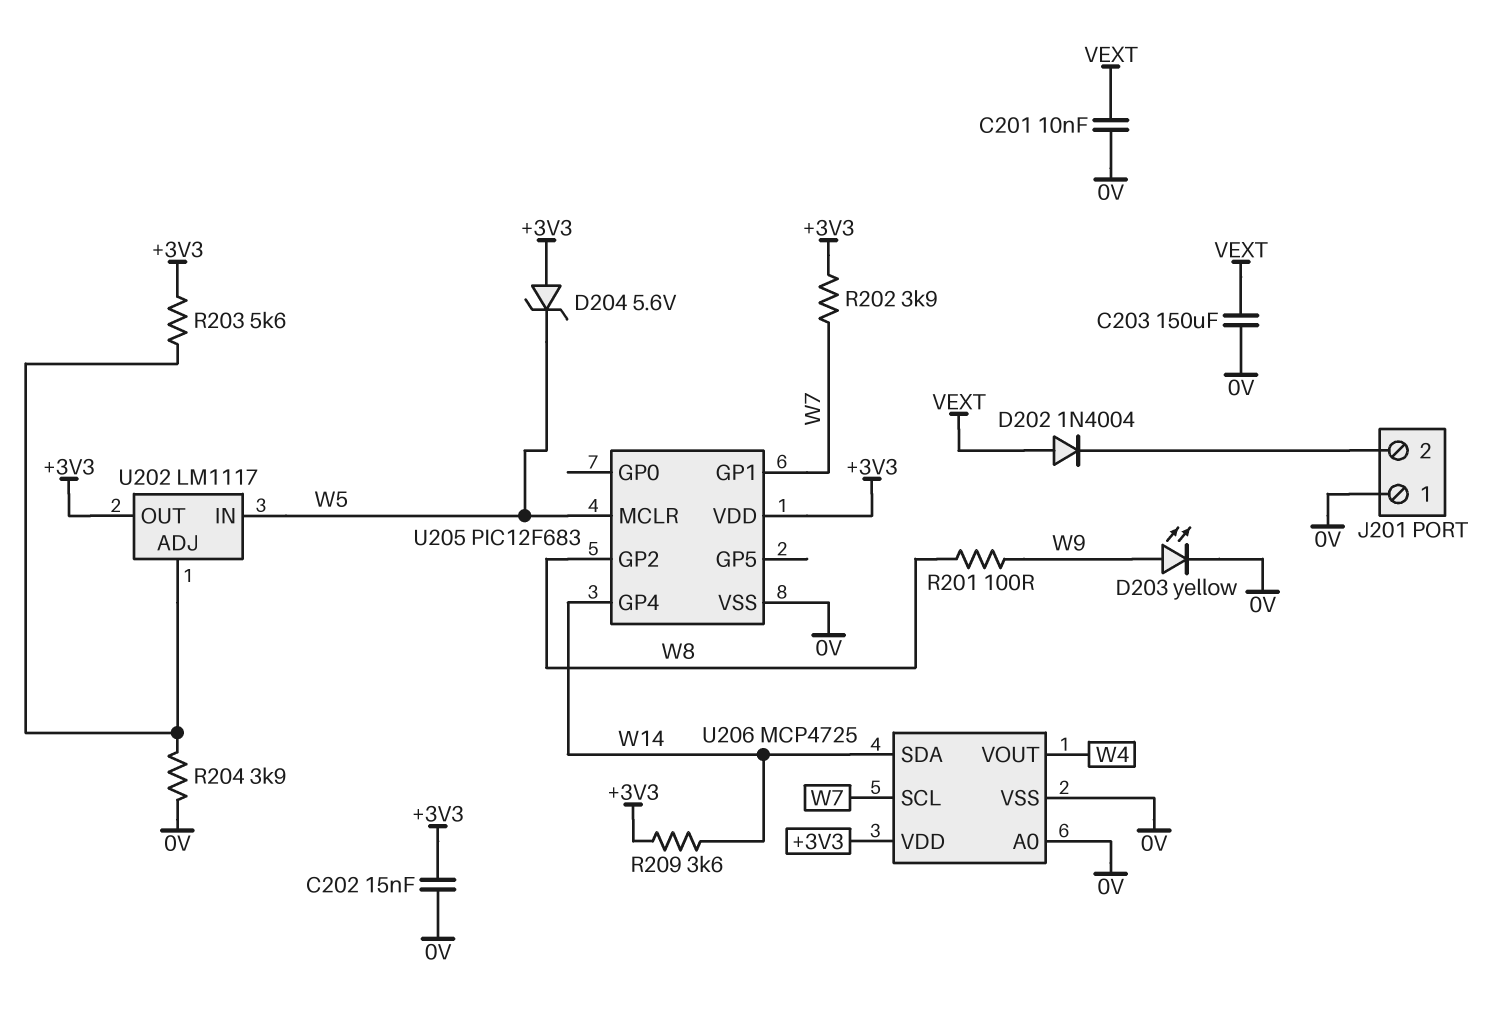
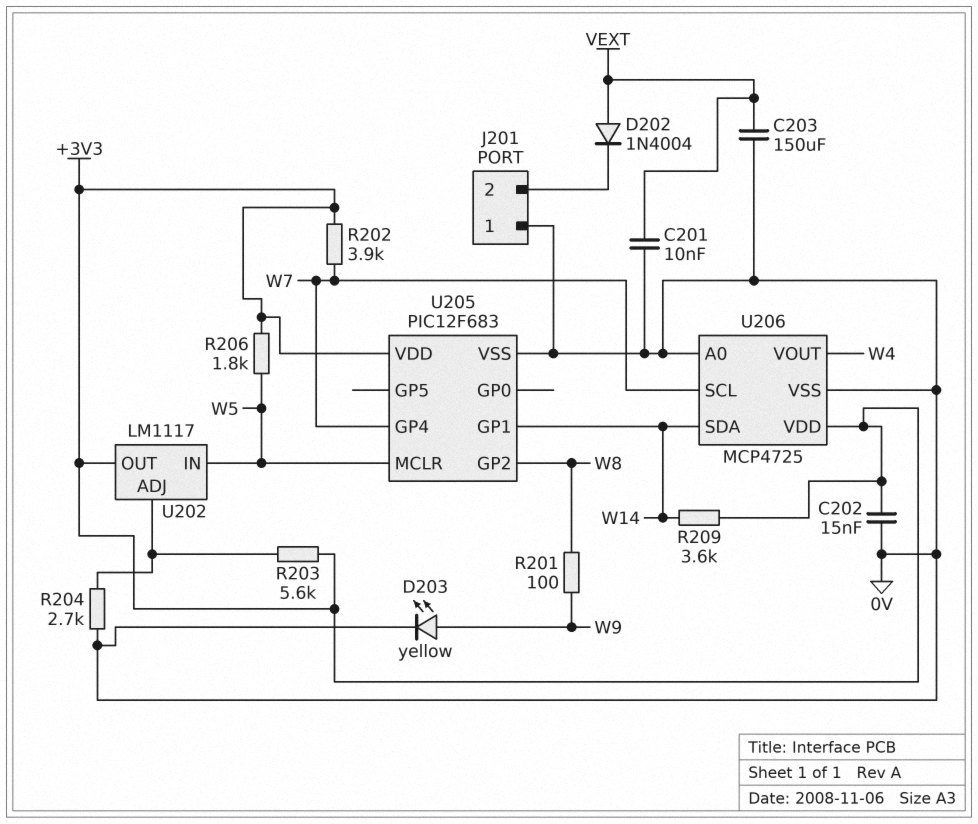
D204: zener 5.6V (A +3V3, K W5) -> none
R204: 3.9k (0V, U202/ADJ) -> 2.7k (0V, U202/ADJ)
R206: none -> 1.8k (+3V3, W5)
U205 pin GP1: W7 -> W14
U205 pin GP4: W14 -> W7

